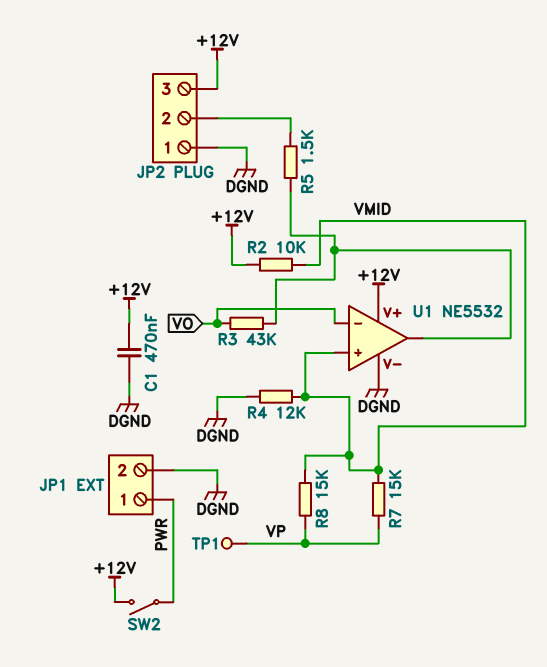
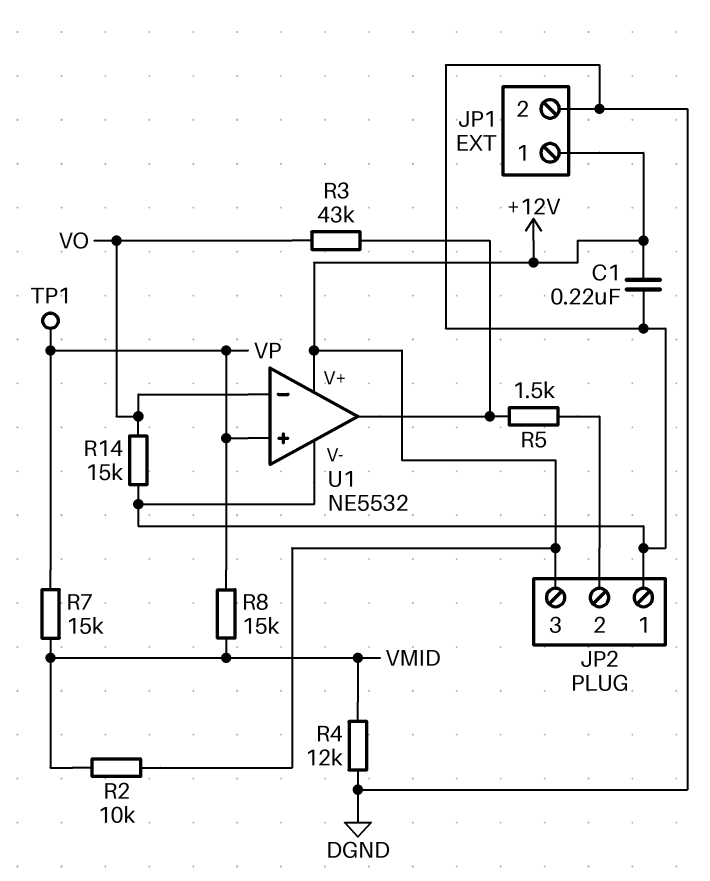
C1: 470nF (+12V, DGND) -> 220nF (+12V, DGND)
JP1 pin 1: PWR -> +12V
R14: none -> 15k (DGND, VO)
SW2: switch (+12V, PWR) -> none
U1 pin in+: VMID -> VP

